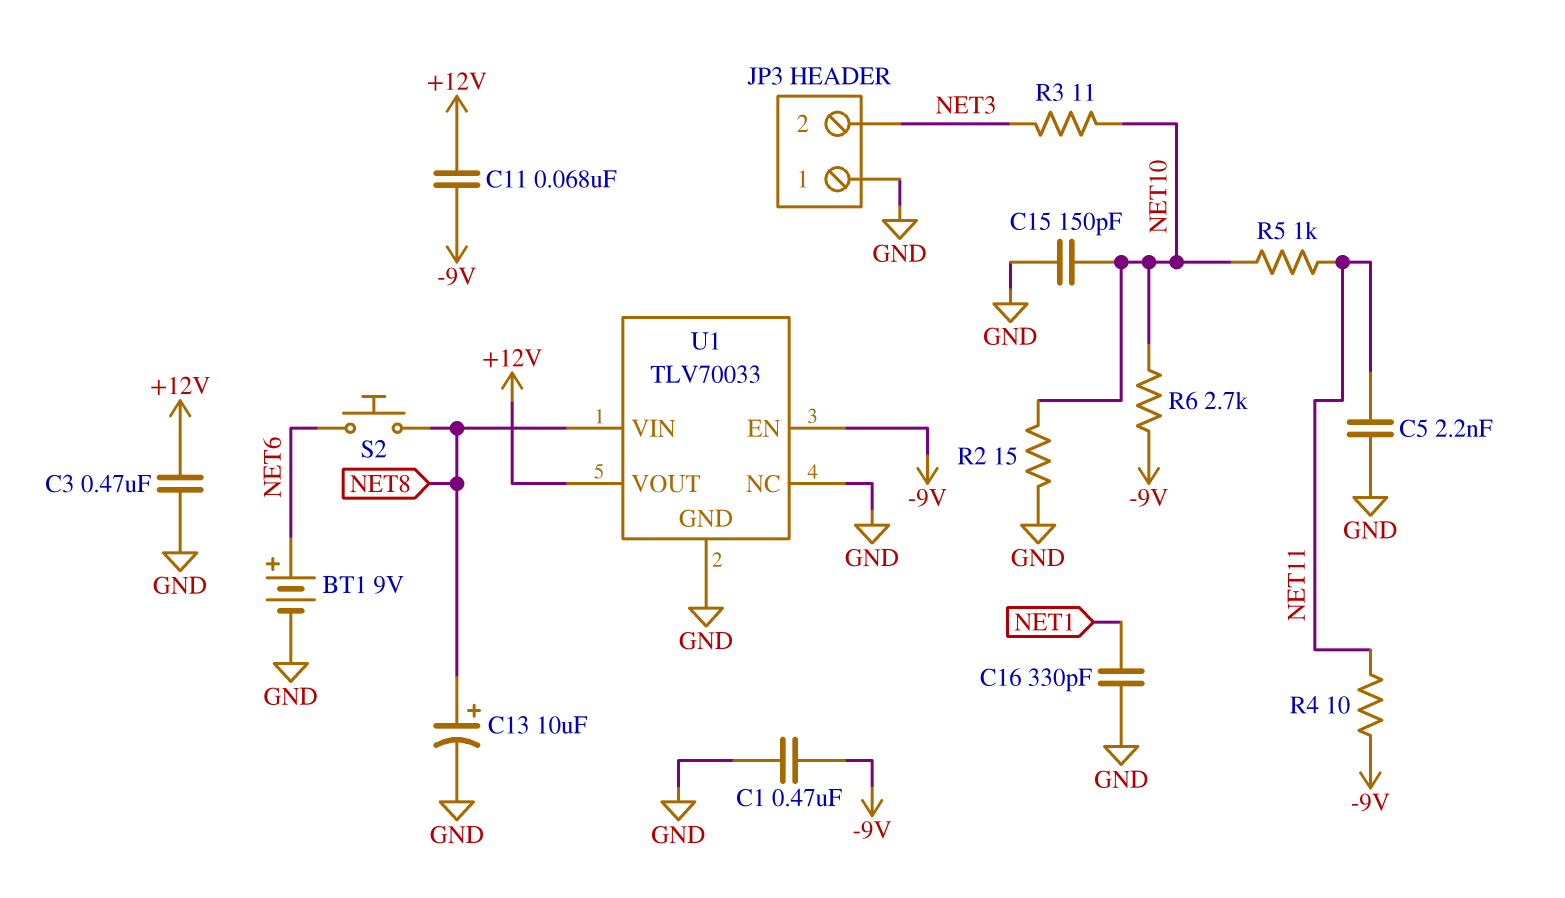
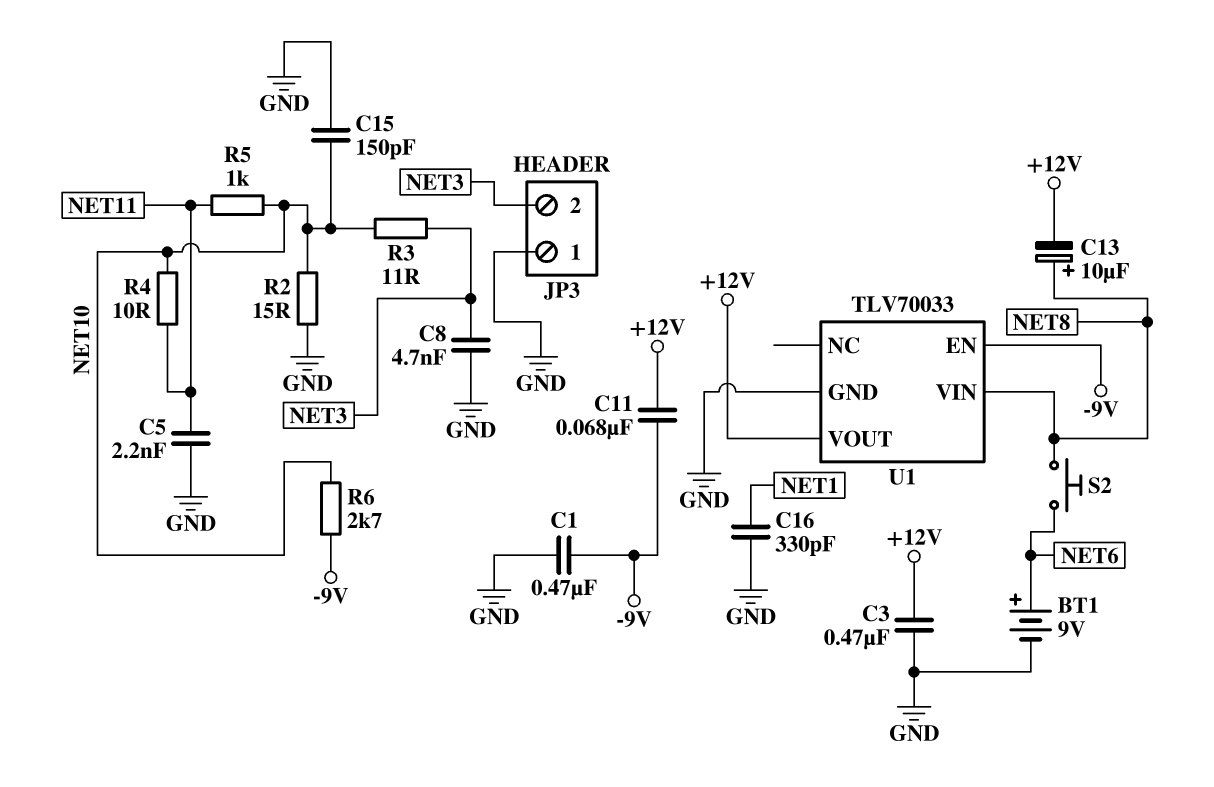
C8: none -> 4.7nF (GND, NET3)
C13: 10uF (plus NET8, minus GND) -> 10uF (plus NET8, minus +12V)
R4: 10 (-9V, NET11) -> 10 (NET10, NET11)
U1 pin NC: GND -> none

